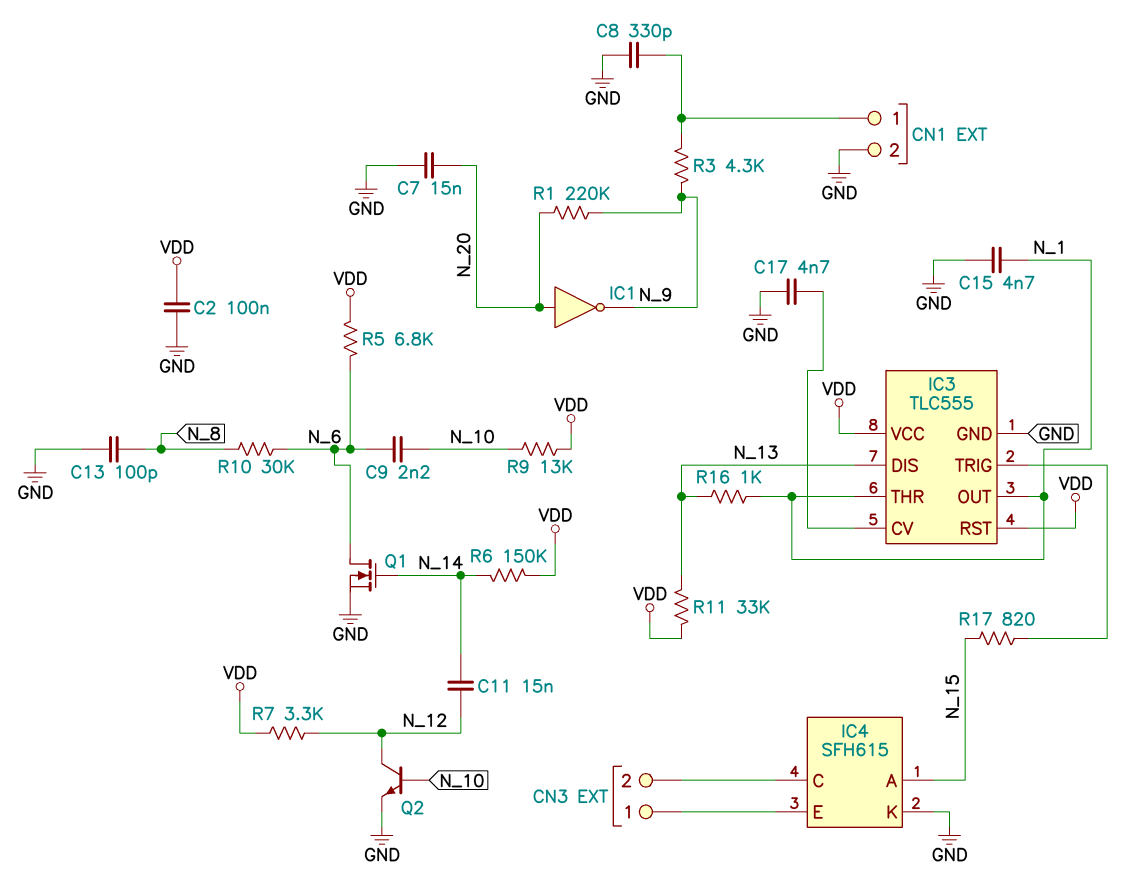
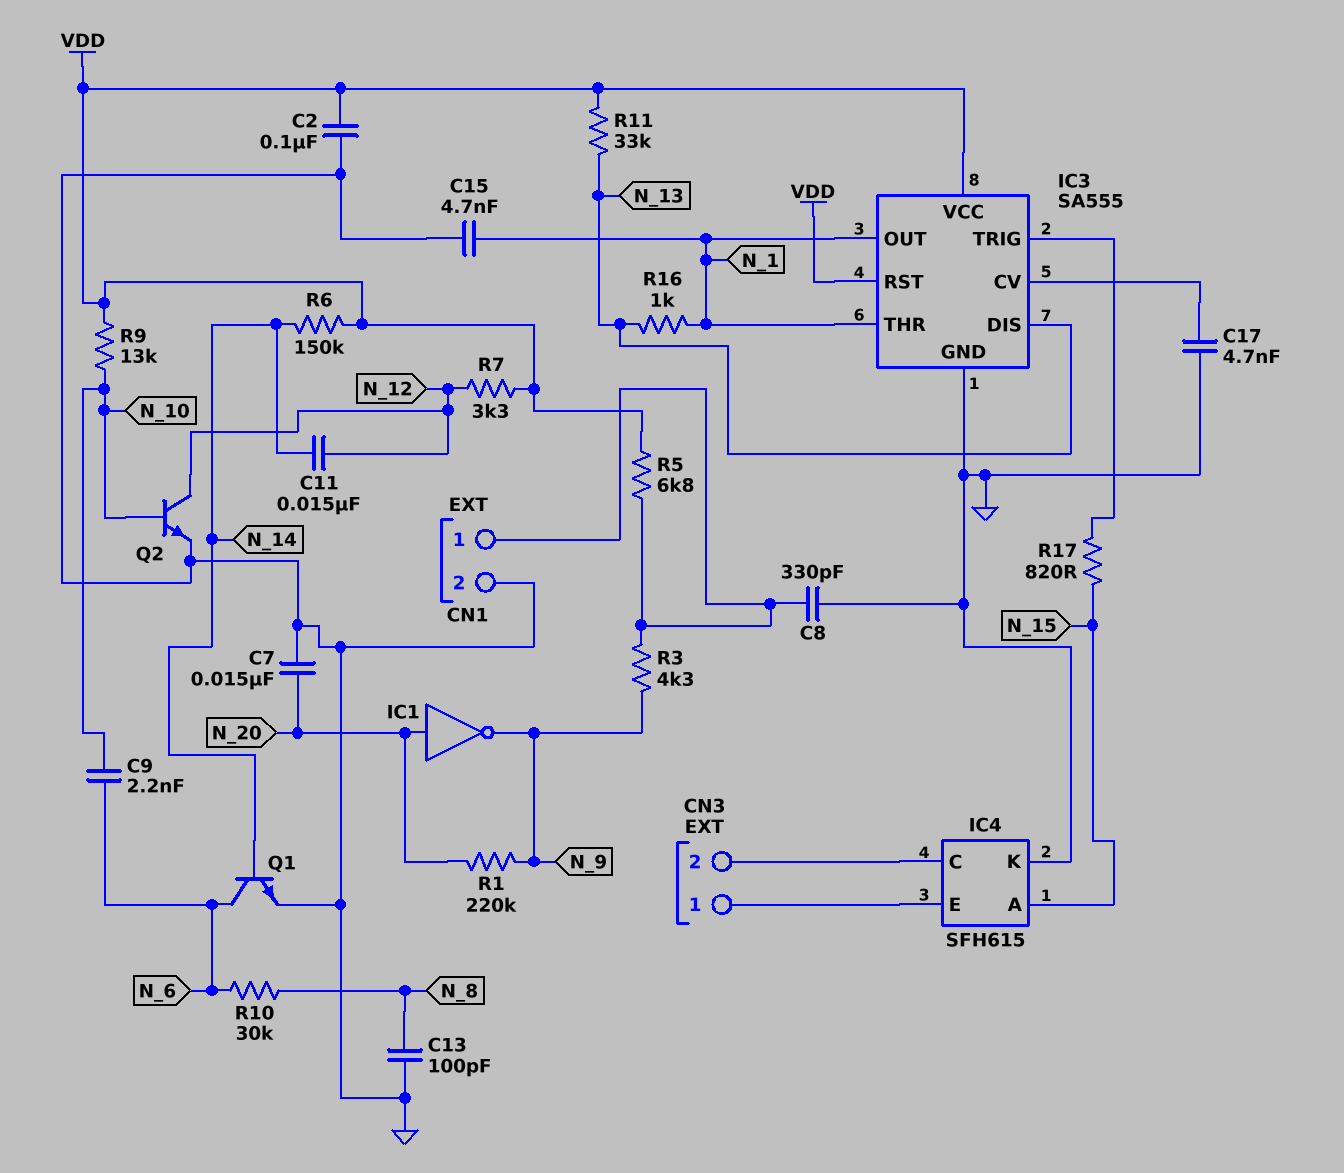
IC3: TLC555 -> SA555
Q1: NMOS (G N_14, D N_6, S GND) -> NPN (B N_14, C N_6, E GND)
R5: 6.8k (N_6, VDD) -> 6.8k (CN1/1, VDD)

